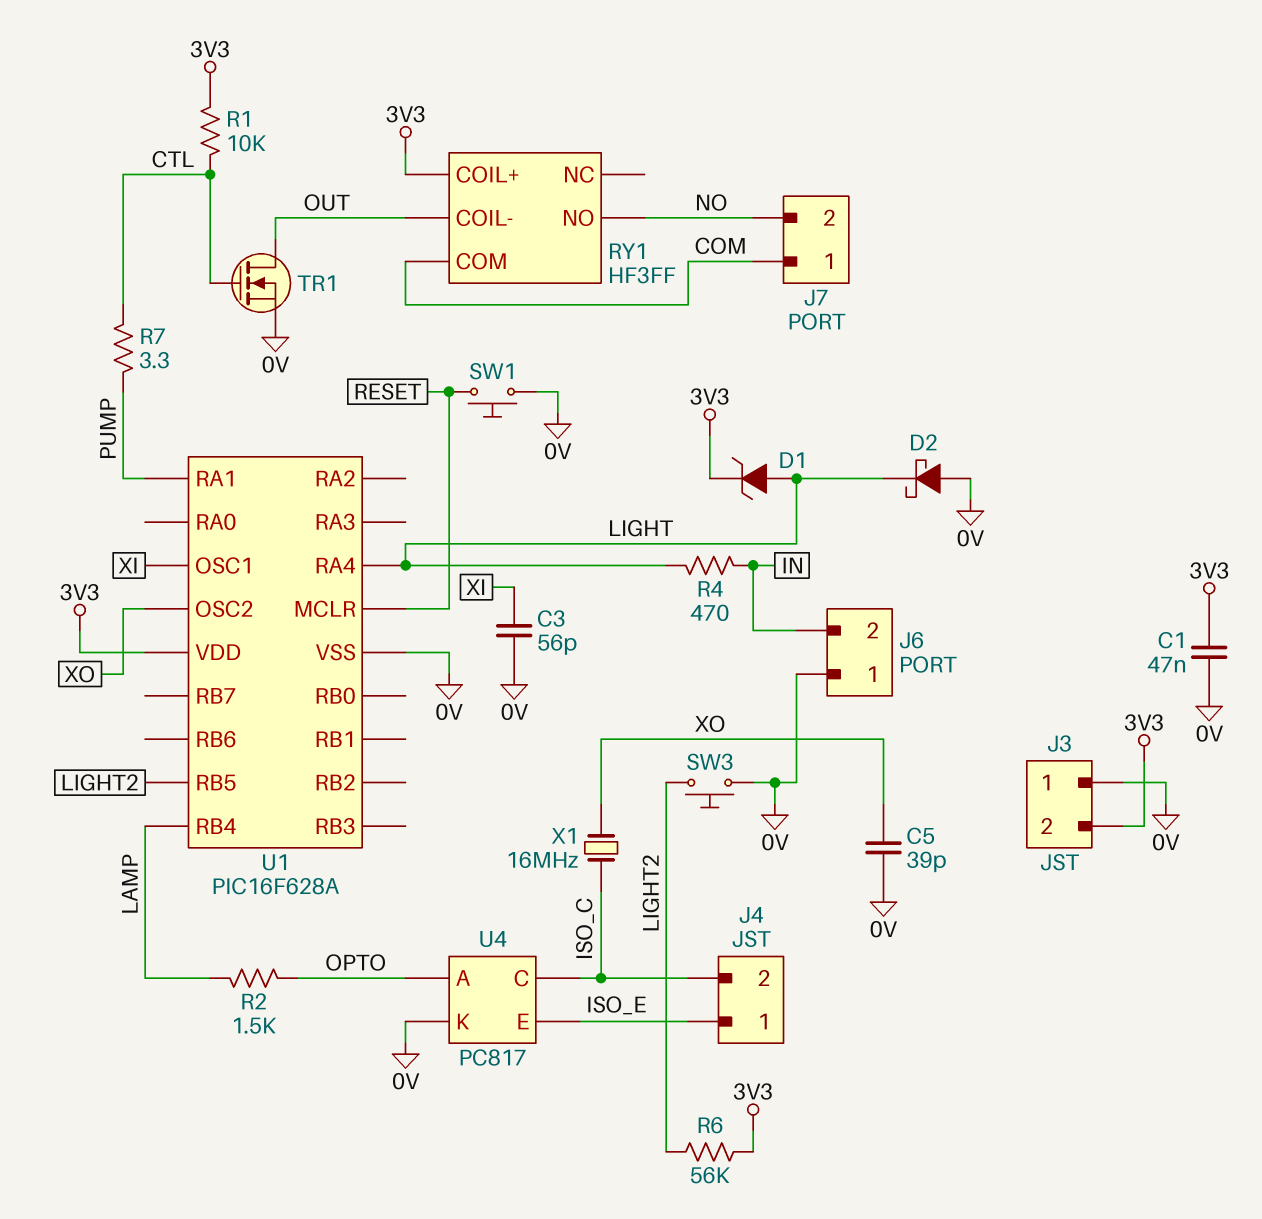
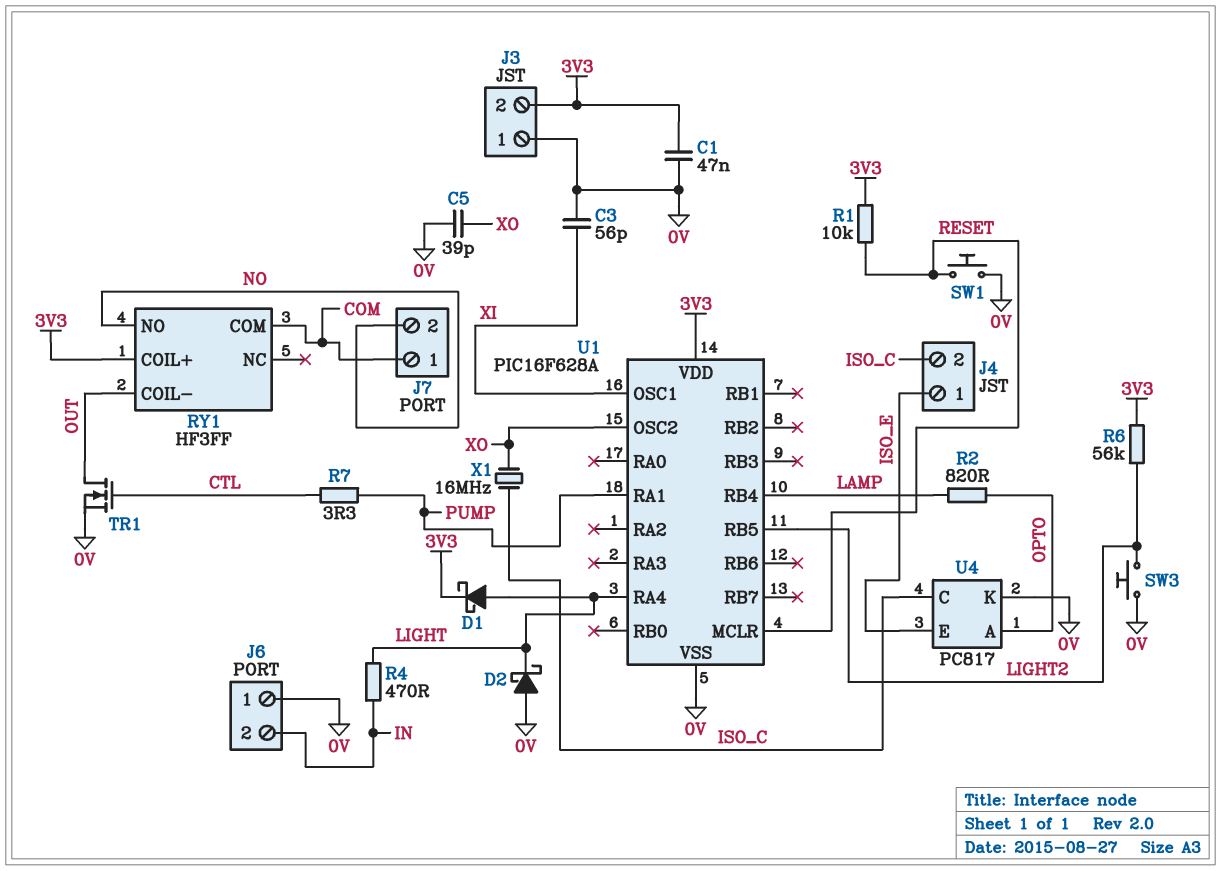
D1: zener (A LIGHT, K 3V3) -> schottky (A LIGHT, K 3V3)
R1: 10k (3V3, CTL) -> 10k (3V3, RESET)
R2: 1.5k (LAMP, OPTO) -> 820 (LAMP, OPTO)

